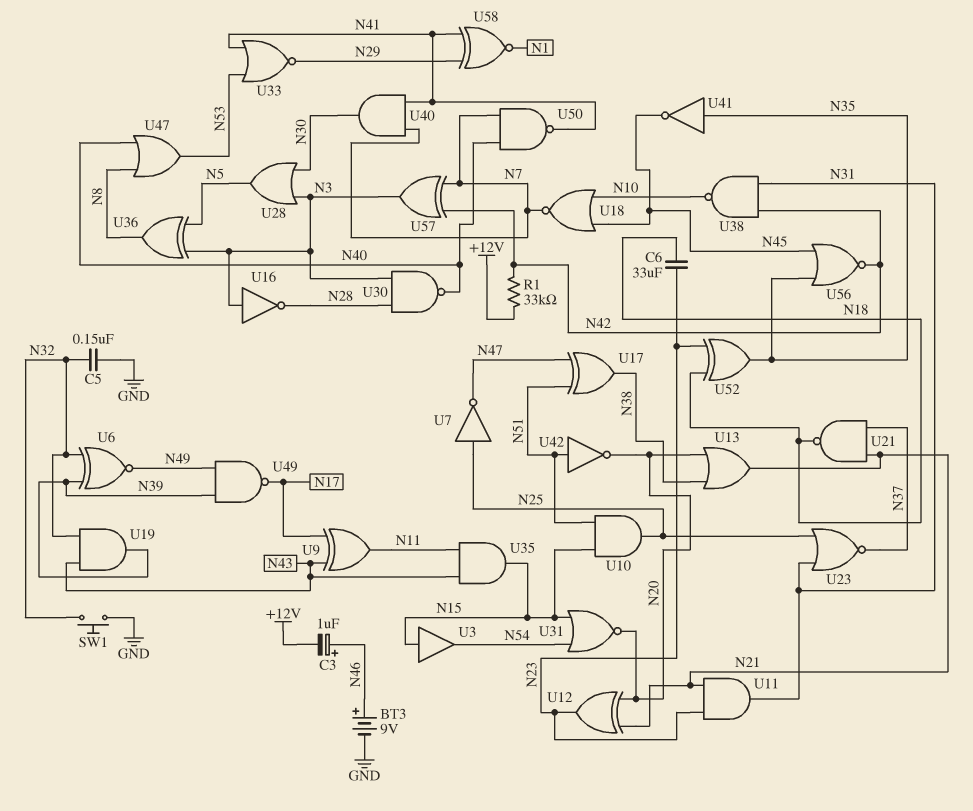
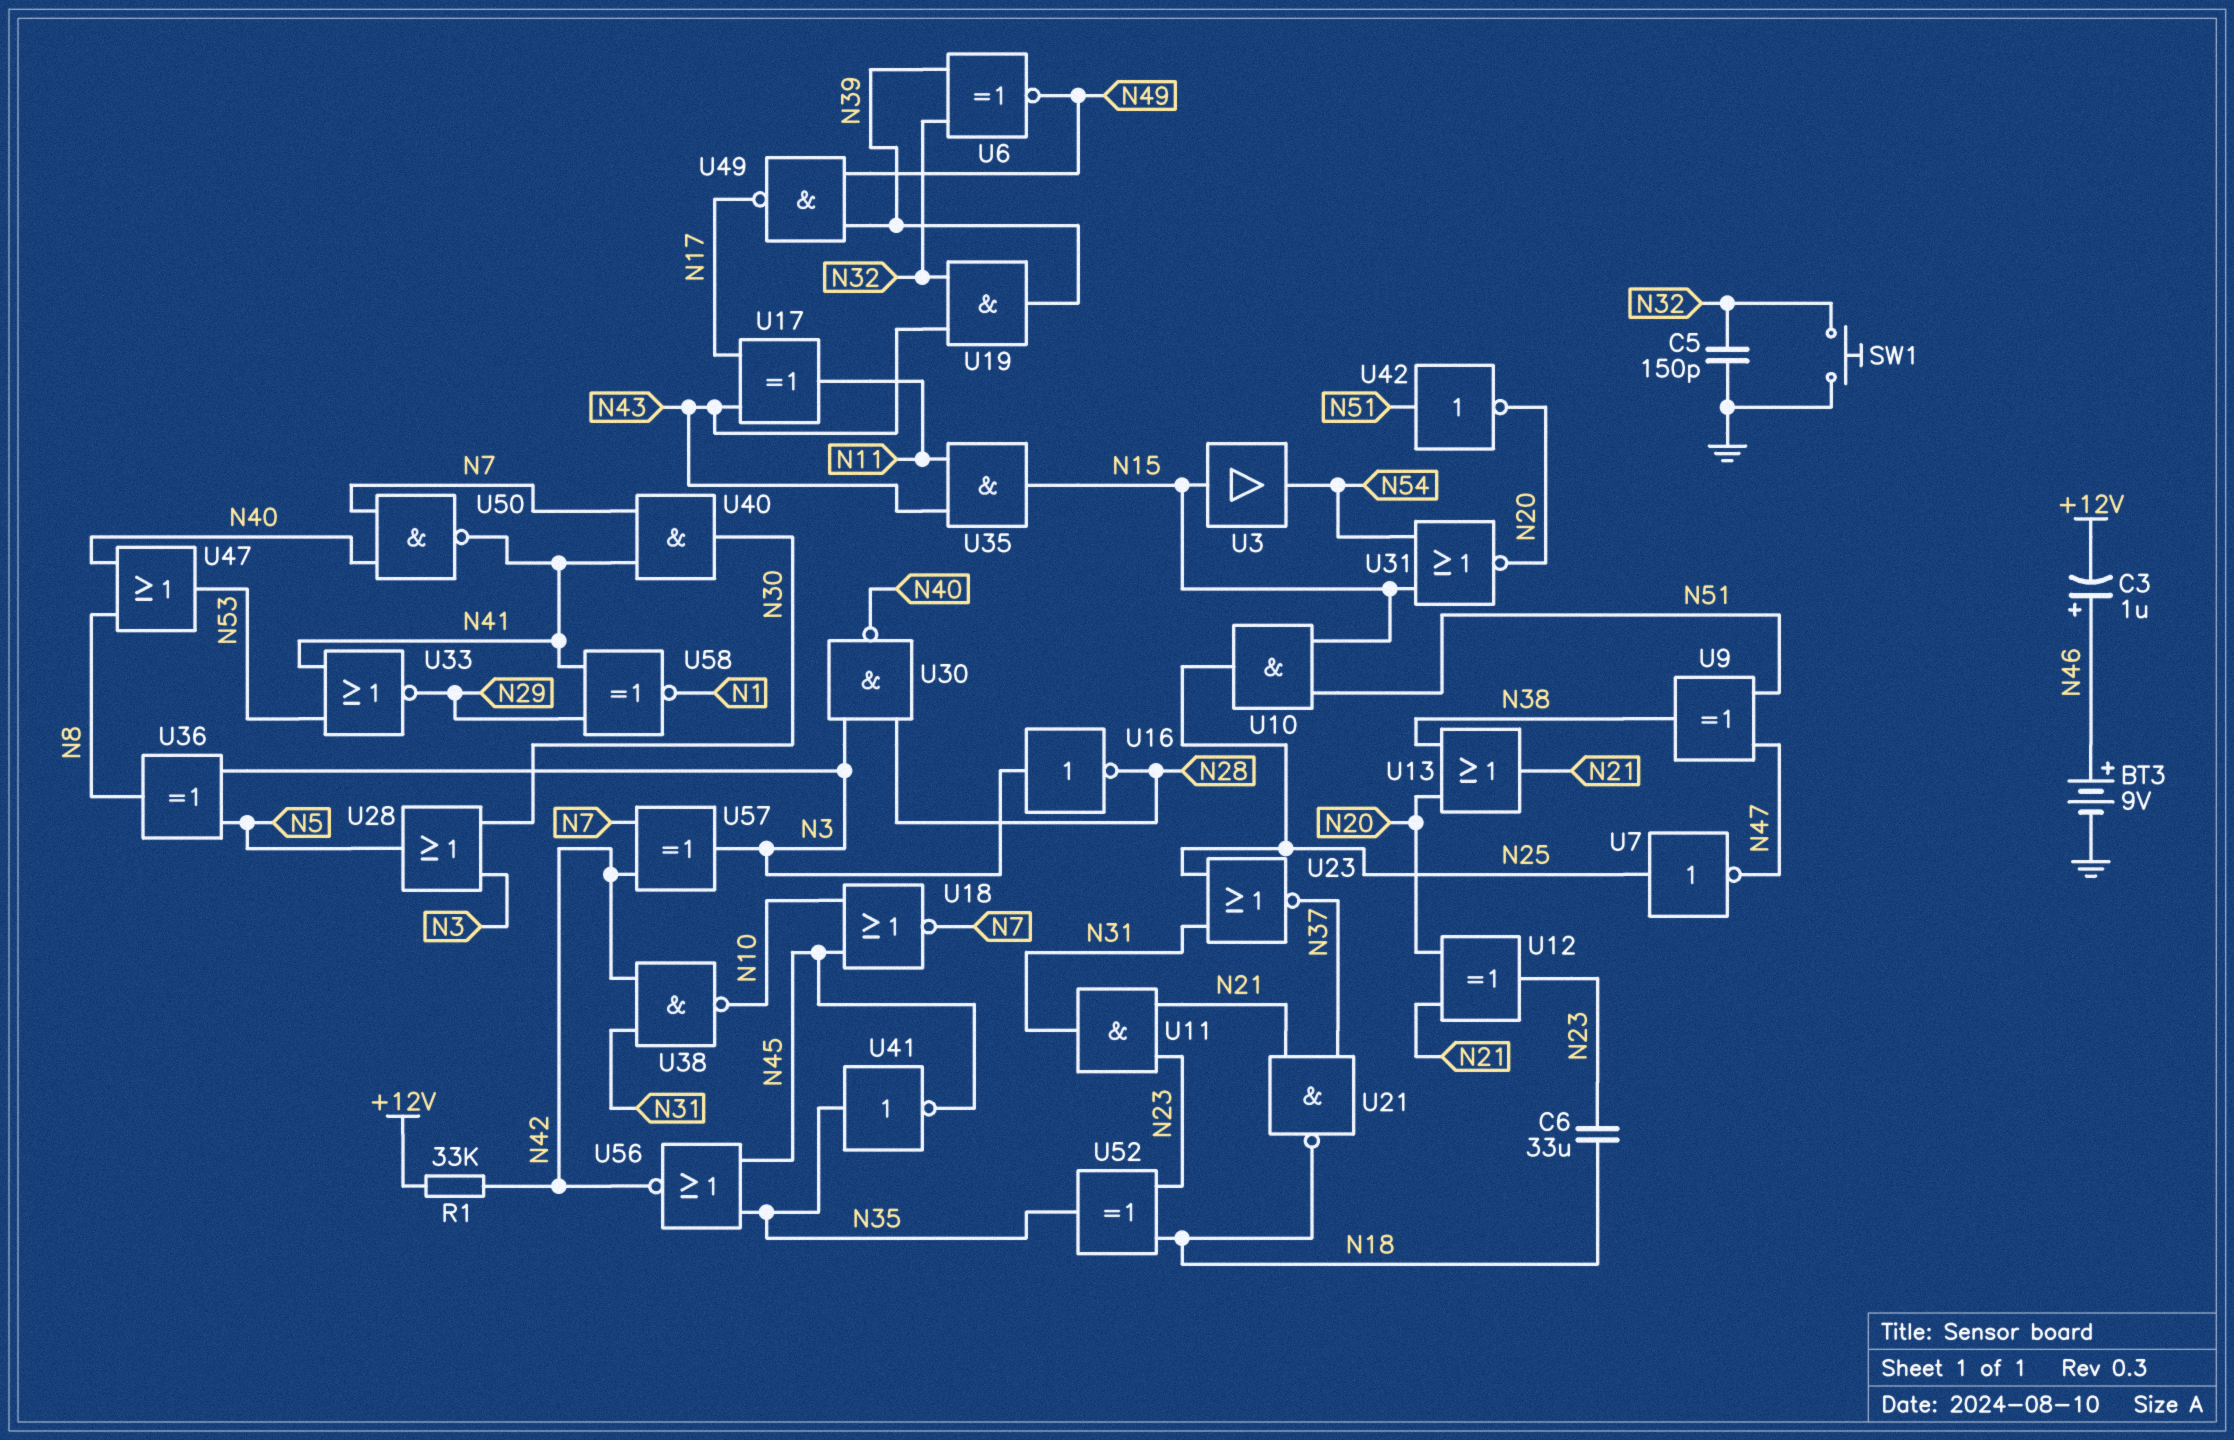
C5: 150nF (GND, N32) -> 150pF (GND, N32)
U9: XOR (in N17, in N43, out N11) -> XOR (in N47, in N51, out N38)
U17: XOR (in N47, in N51, out N38) -> XOR (in N17, in N43, out N11)

